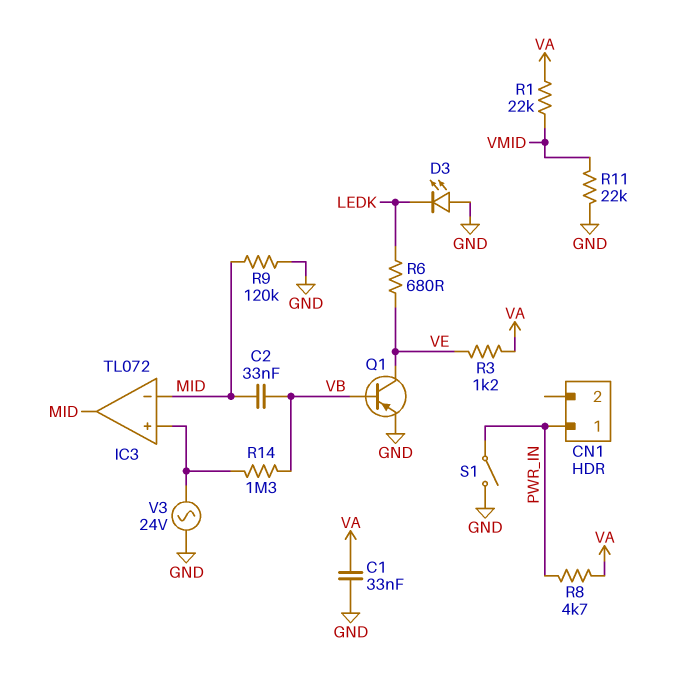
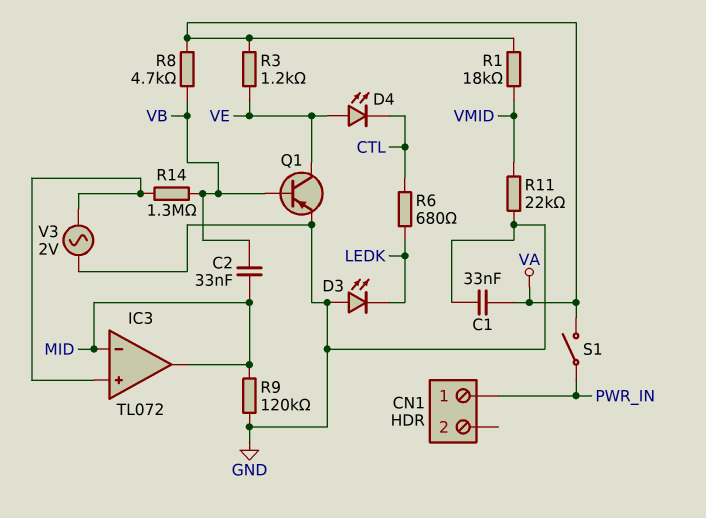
D4: none -> LED (A VE, K CTL)
R1: 22k (VA, VMID) -> 18k (VA, VMID)
R6: 680 (LEDK, VE) -> 680 (CTL, LEDK)
R8: 4.7k (PWR_IN, VA) -> 4.7k (VA, VB)
S1: switch (GND, PWR_IN) -> switch (PWR_IN, VA)
V3: AC 24V (GND, IC3/in+) -> AC 2V (GND, IC3/in+)

